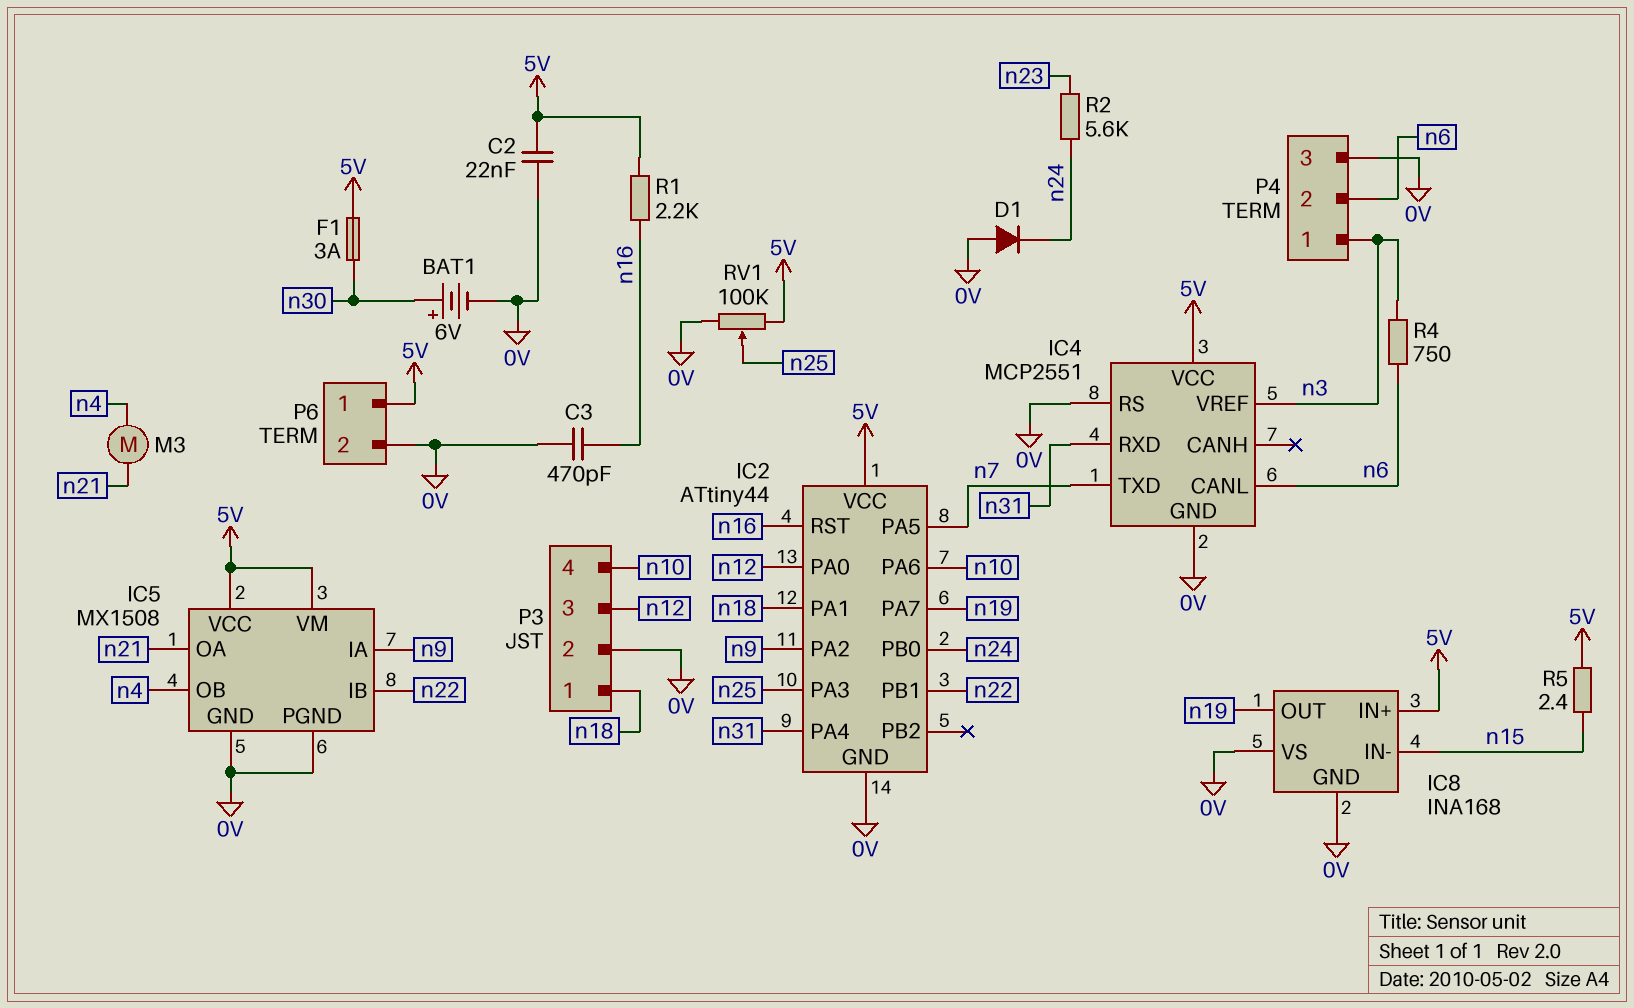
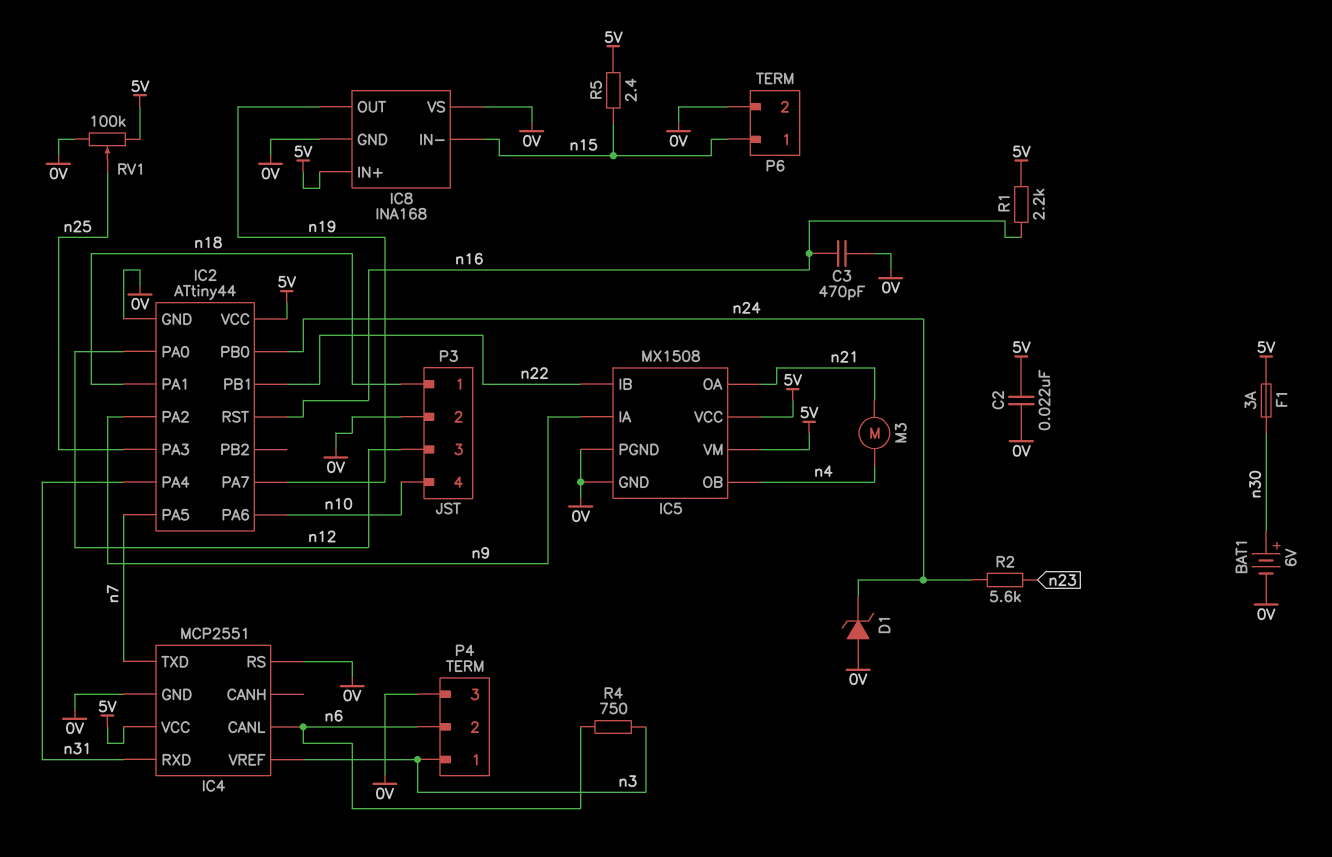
D1: diode (A 0V, K n24) -> zener (A 0V, K n24)
P6 pin 1: 5V -> n15

